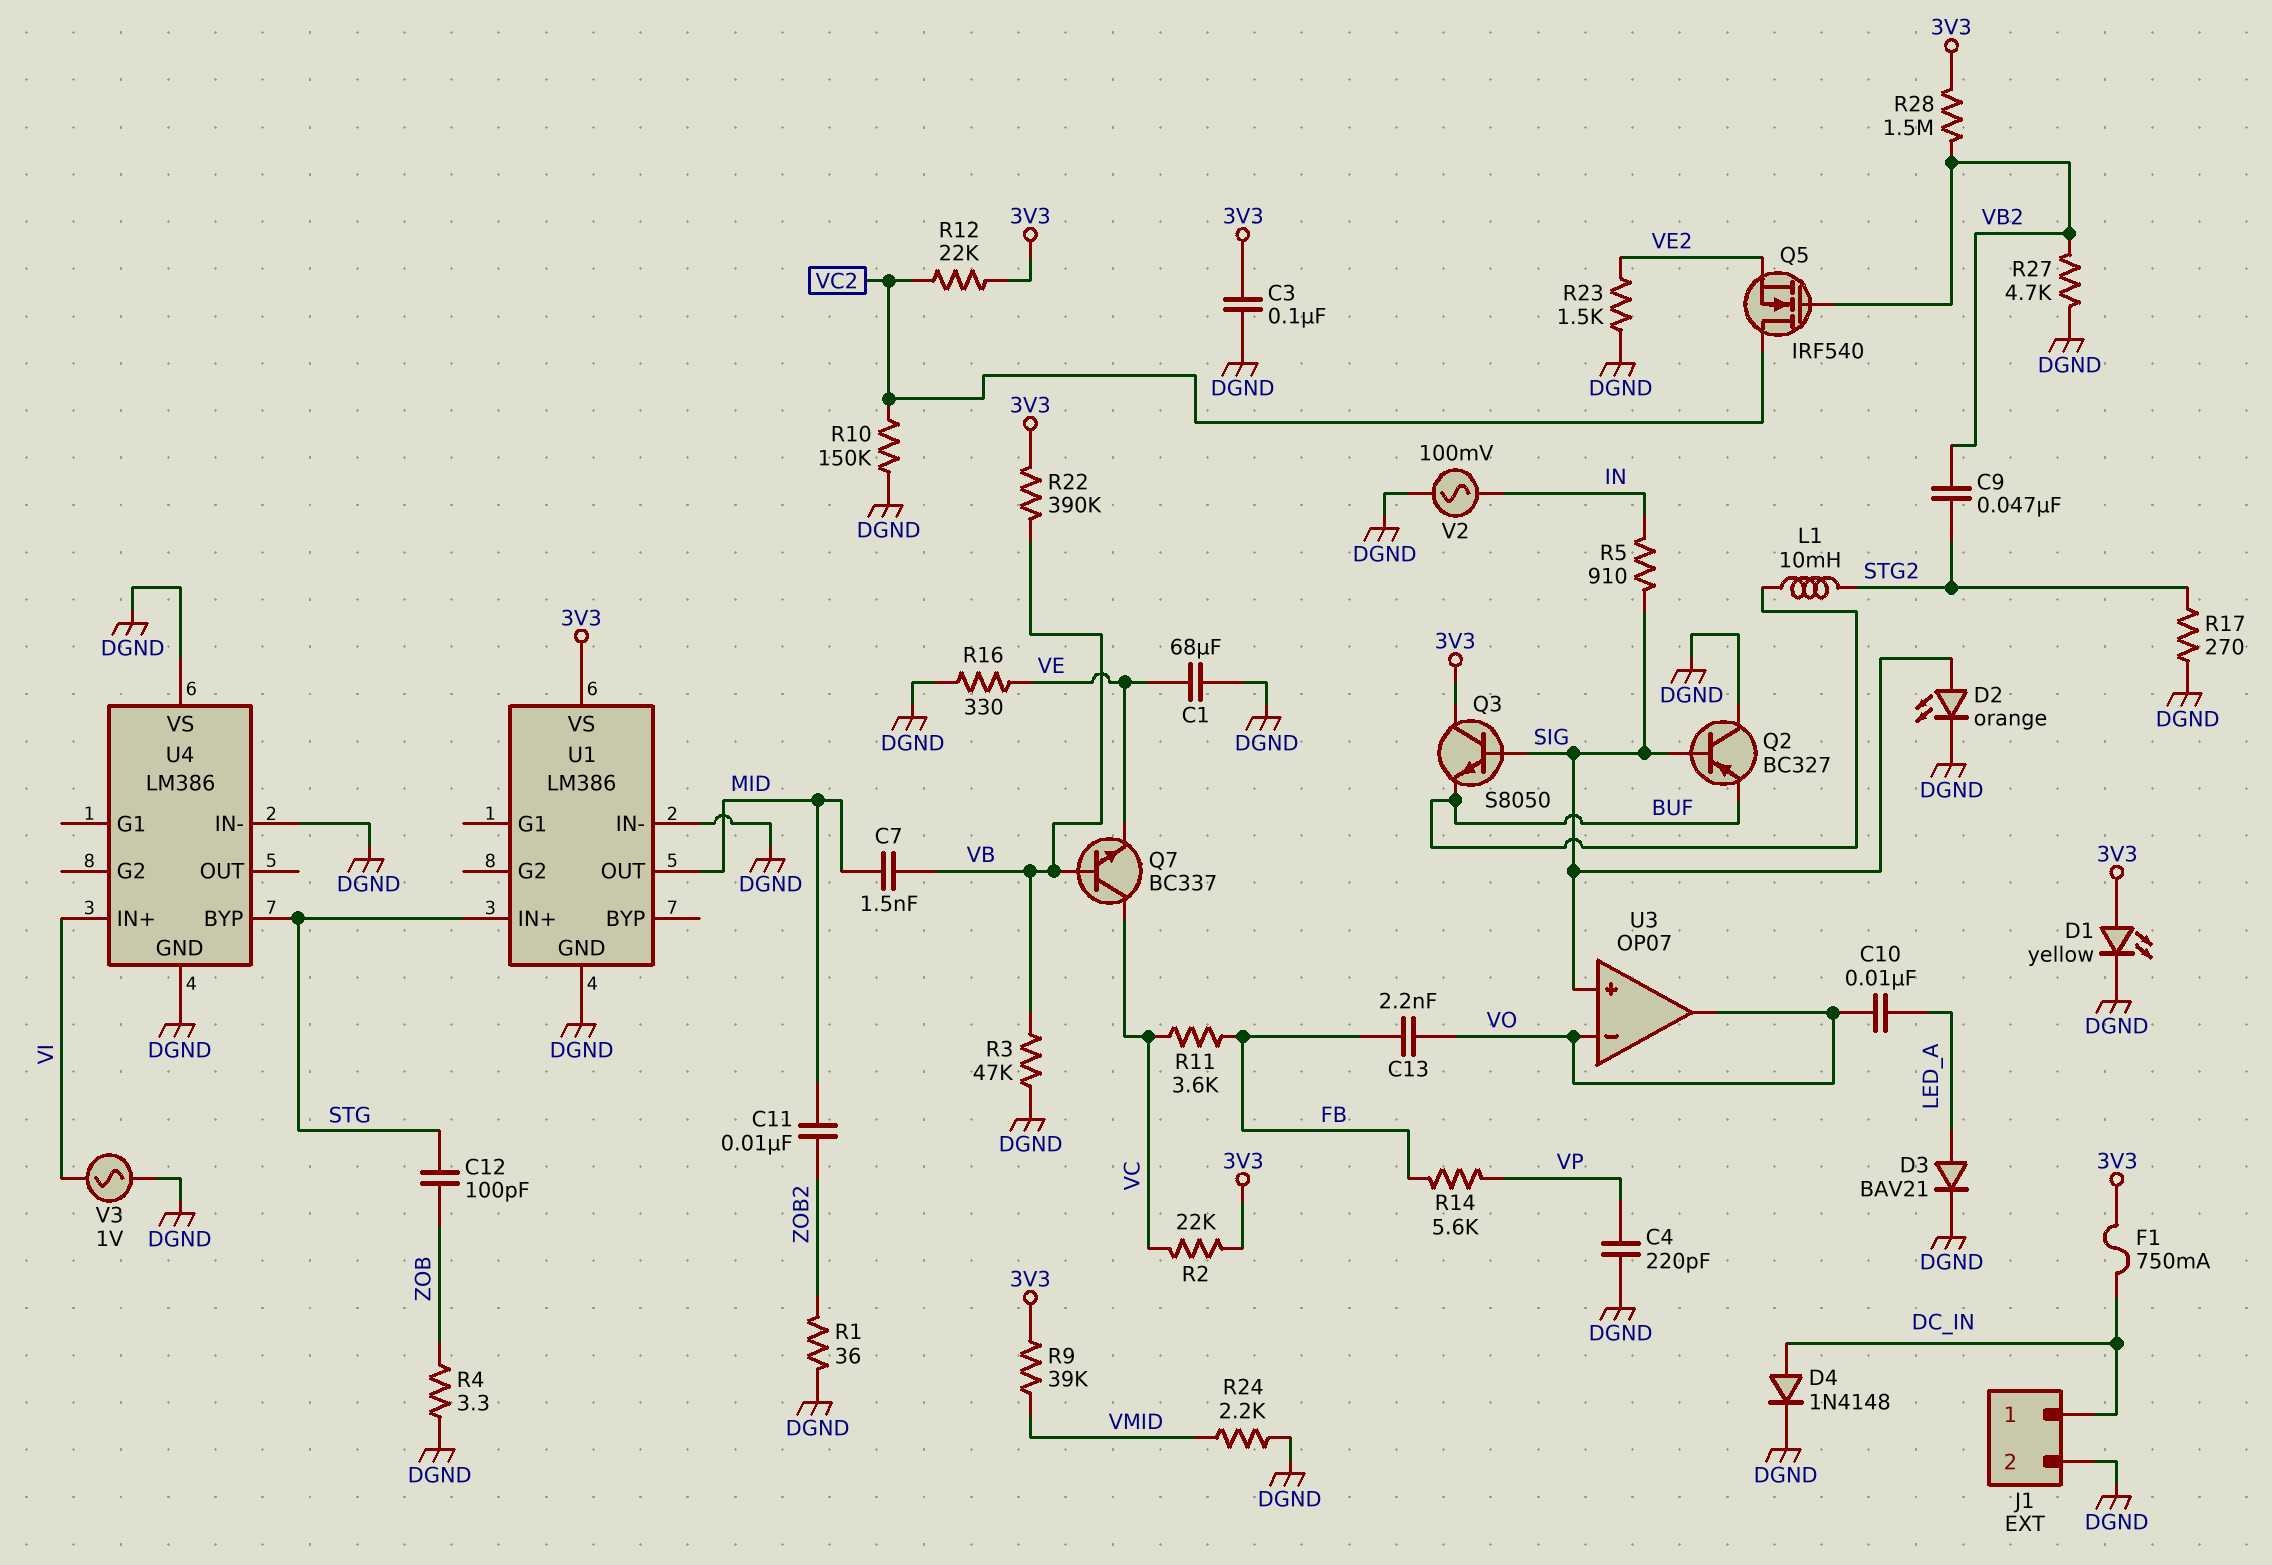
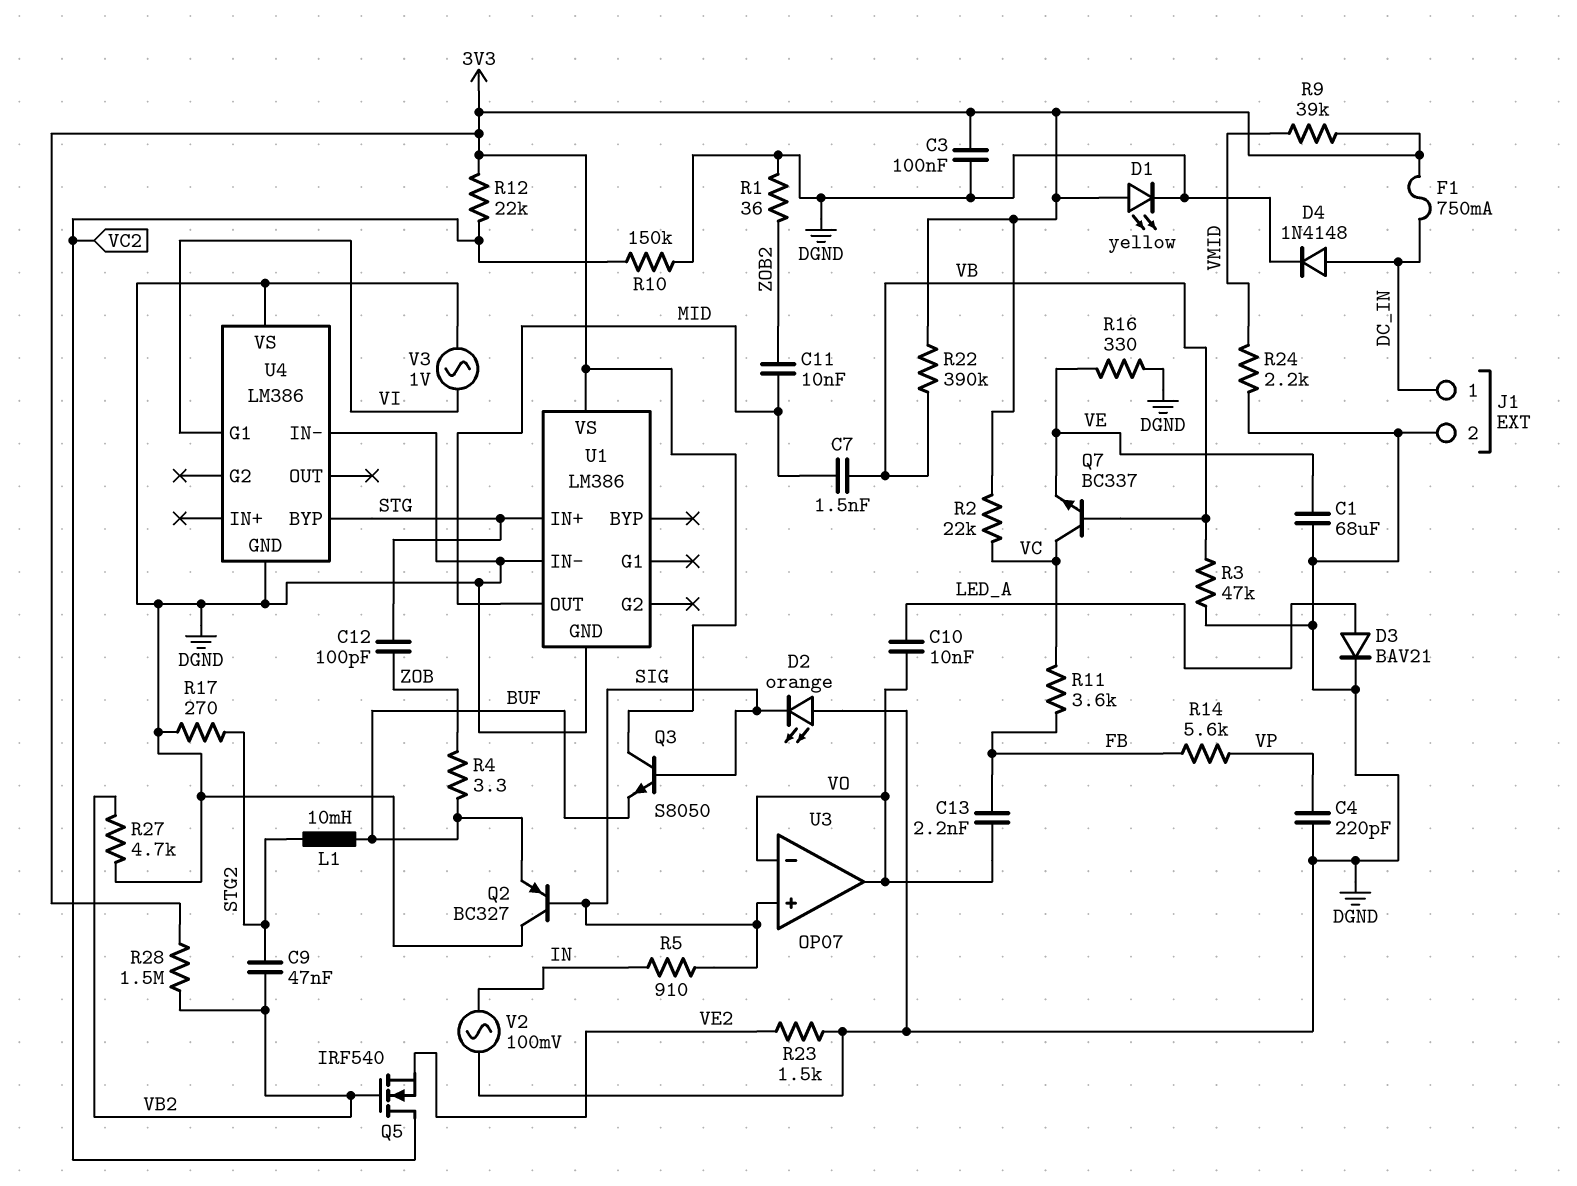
D2: LED orange (A SIG, K DGND) -> LED orange (A DGND, K SIG)
R4: 3.3 (DGND, ZOB) -> 3.3 (BUF, ZOB)
U4 pin G1: none -> VI
U4 pin IN+: VI -> none

